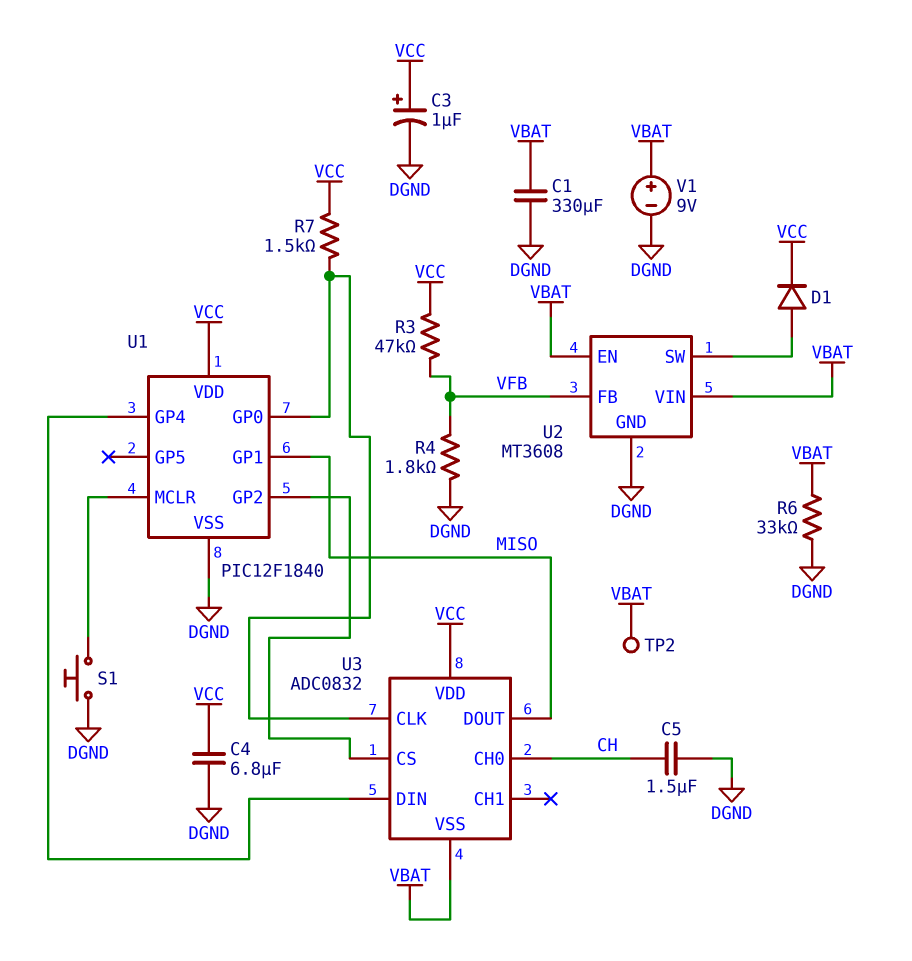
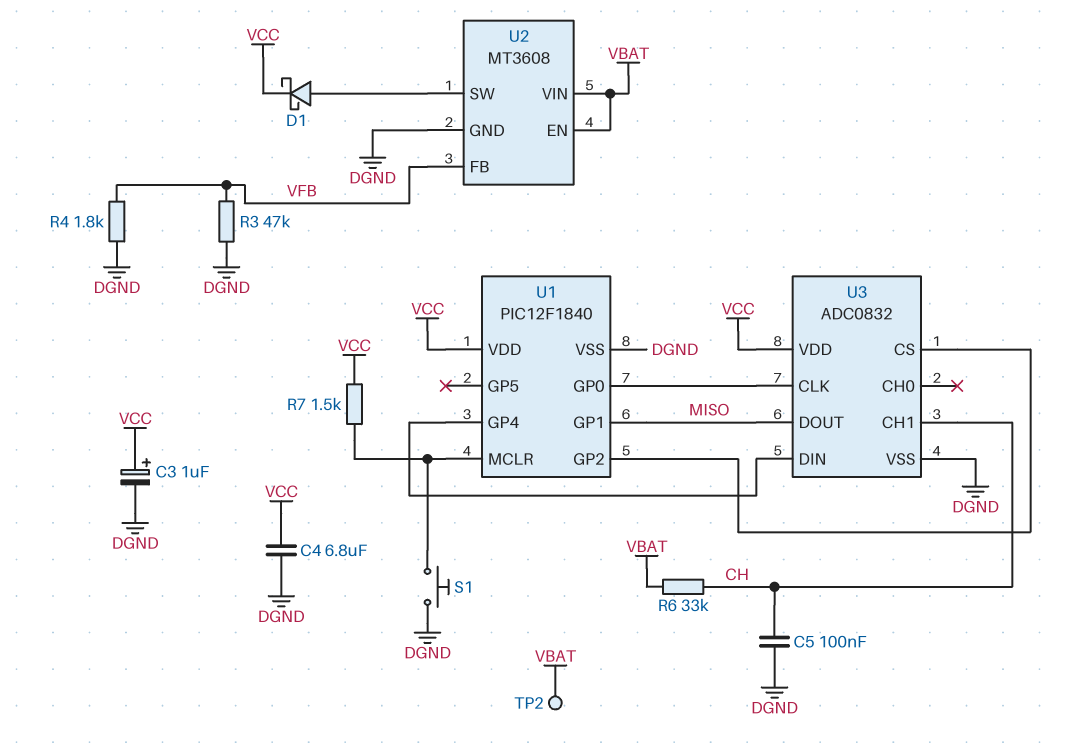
C1: 330uF (DGND, VBAT) -> none
C5: 1.5uF (CH, DGND) -> 100nF (CH, DGND)
D1: diode (A U2/SW, K VCC) -> schottky (A U2/SW, K VCC)
R3: 47k (VCC, VFB) -> 47k (DGND, VFB)
R6: 33k (DGND, VBAT) -> 33k (CH, VBAT)
R7: 1.5k (U1/GP0, VCC) -> 1.5k (U1/MCLR, VCC)
U3 pin CH0: CH -> none
U3 pin CH1: none -> CH
U3 pin VSS: VBAT -> DGND
V1: 9V (plus VBAT, minus DGND) -> none

